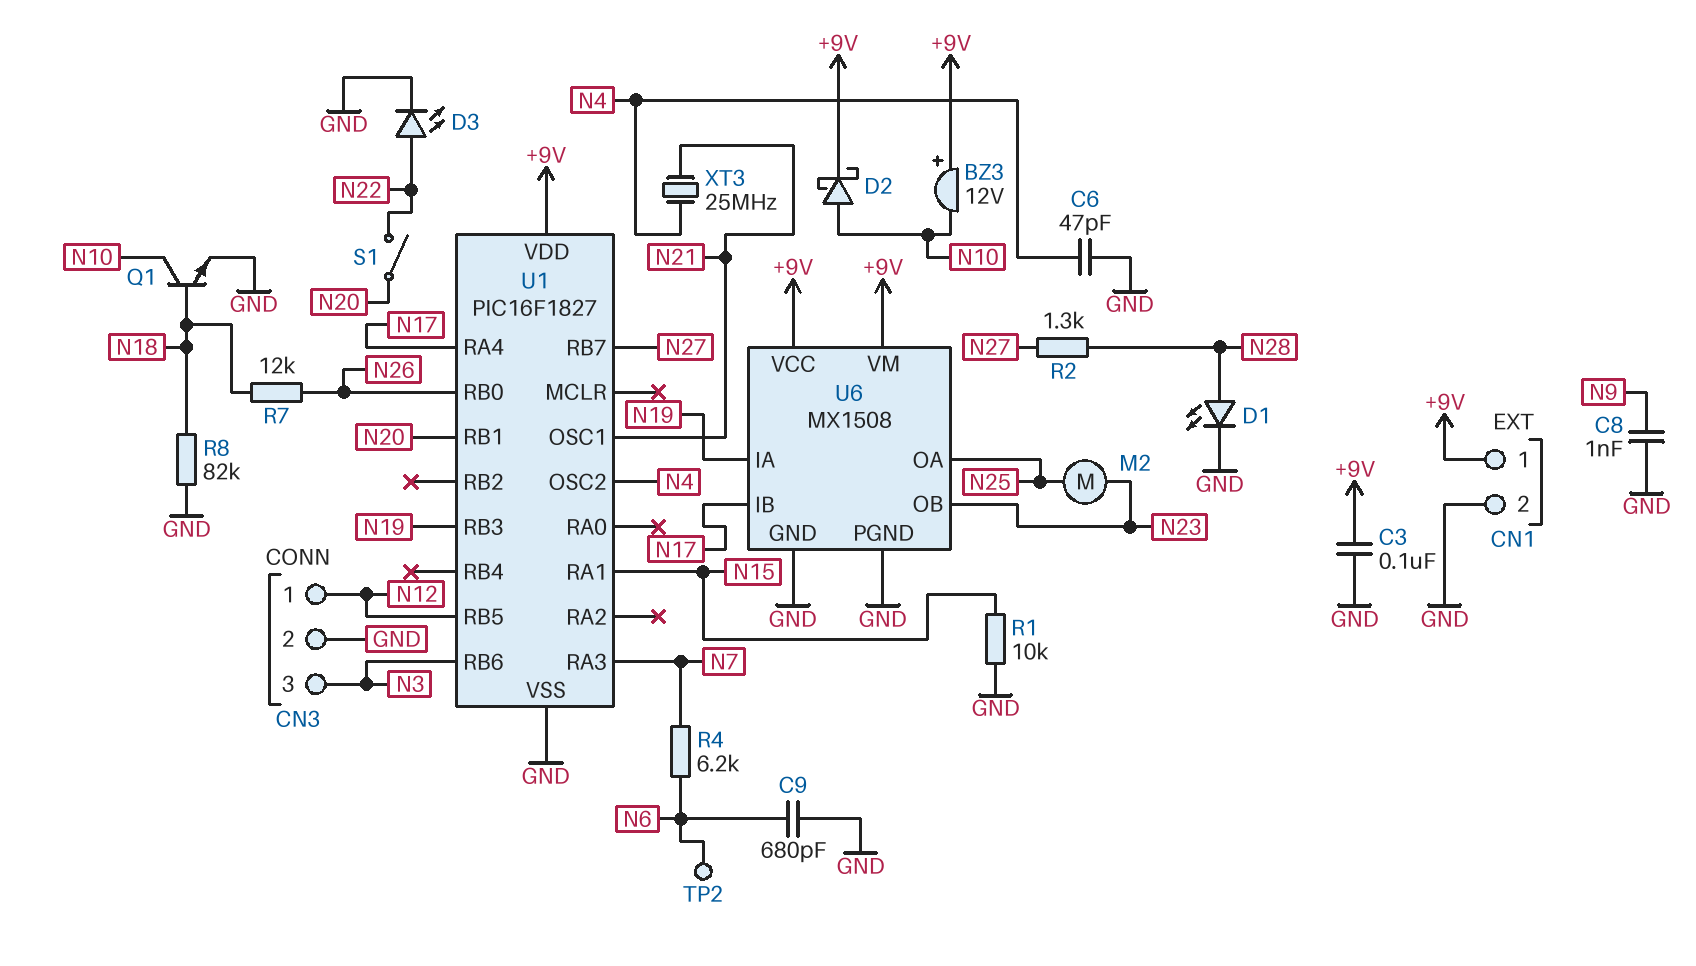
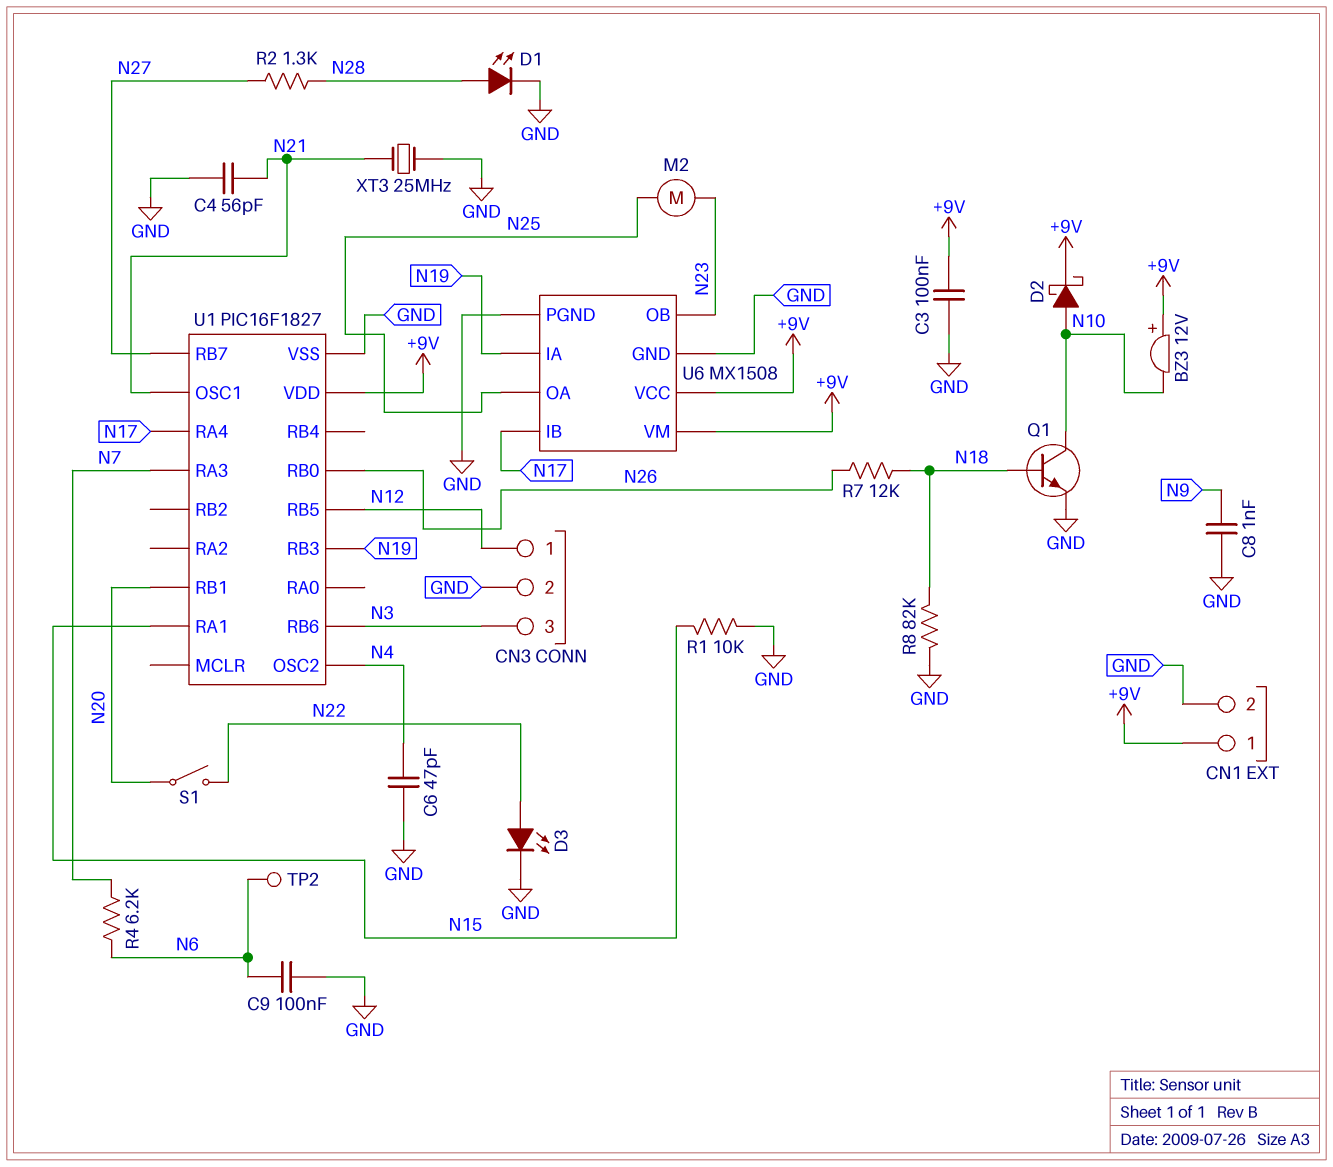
C4: none -> 56pF (GND, N21)
C9: 680pF (GND, N6) -> 100nF (GND, N6)
XT3: 25MHz (N4, N21) -> 25MHz (GND, N21)

